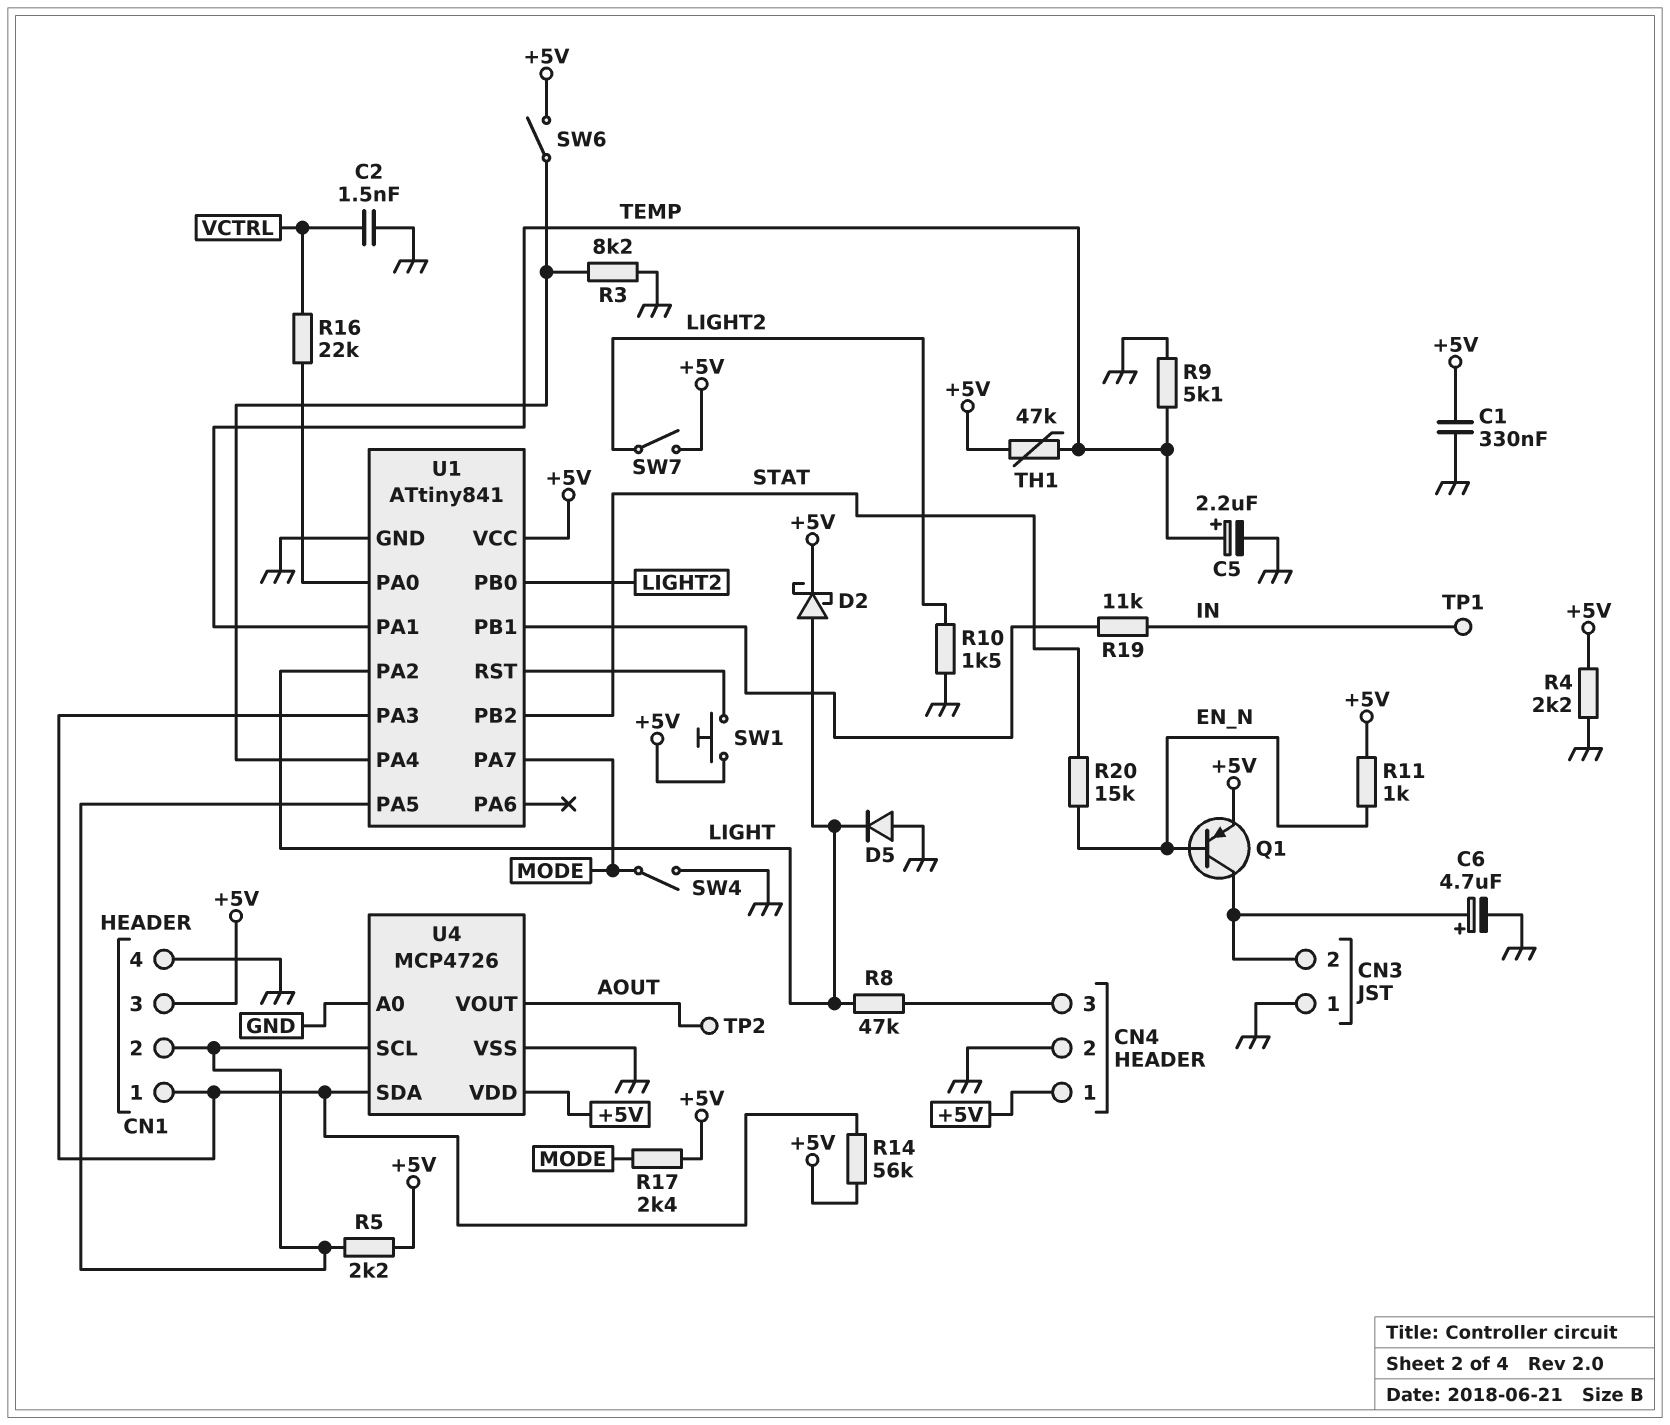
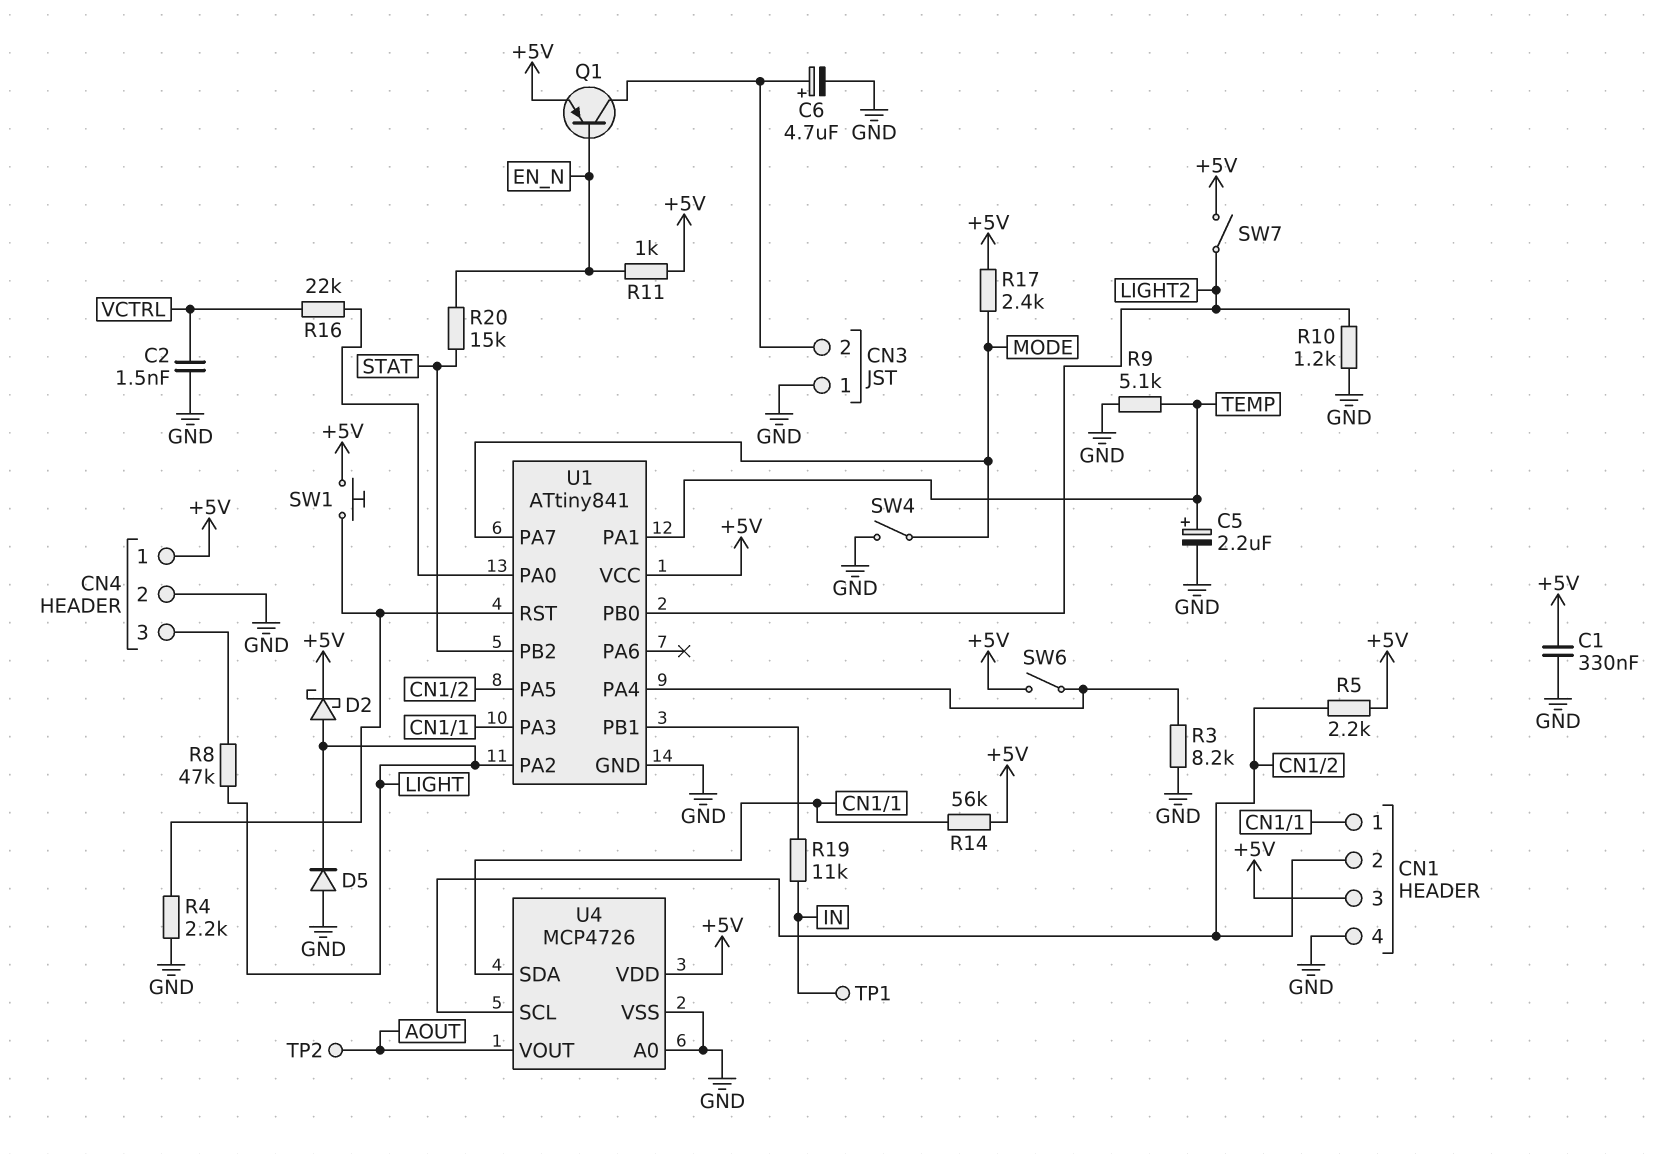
R4: 2.2k (+5V, GND) -> 2.2k (GND, U1/RST)
R10: 1.5k (GND, LIGHT2) -> 1.2k (GND, LIGHT2)
TH1: 47k (+5V, TEMP) -> none

